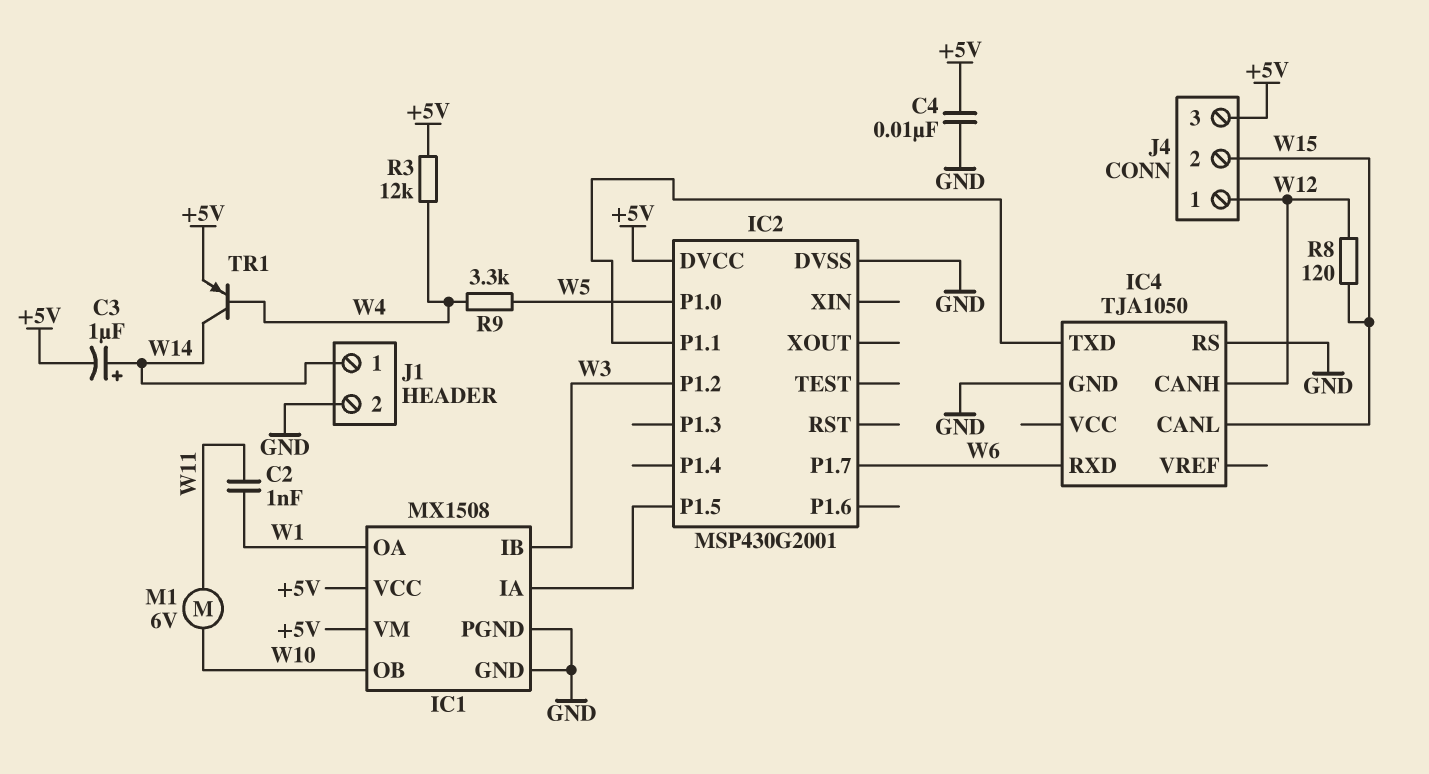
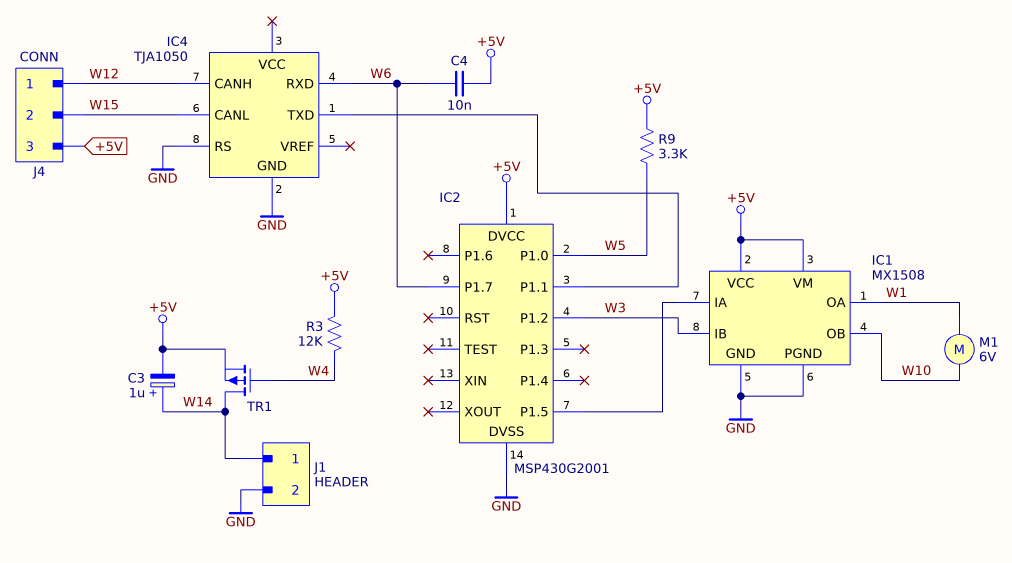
C2: 1nF (W1, W11) -> none
C4: 10nF (+5V, GND) -> 10nF (+5V, W6)
M1: motor 6V (W10, W11) -> motor 6V (W1, W10)
R8: 120 (W12, W15) -> none
R9: 3.3k (W4, W5) -> 3.3k (+5V, W5)
TR1: PNP (B W4, C W14, E +5V) -> PMOS (G W4, D W14, S +5V)

